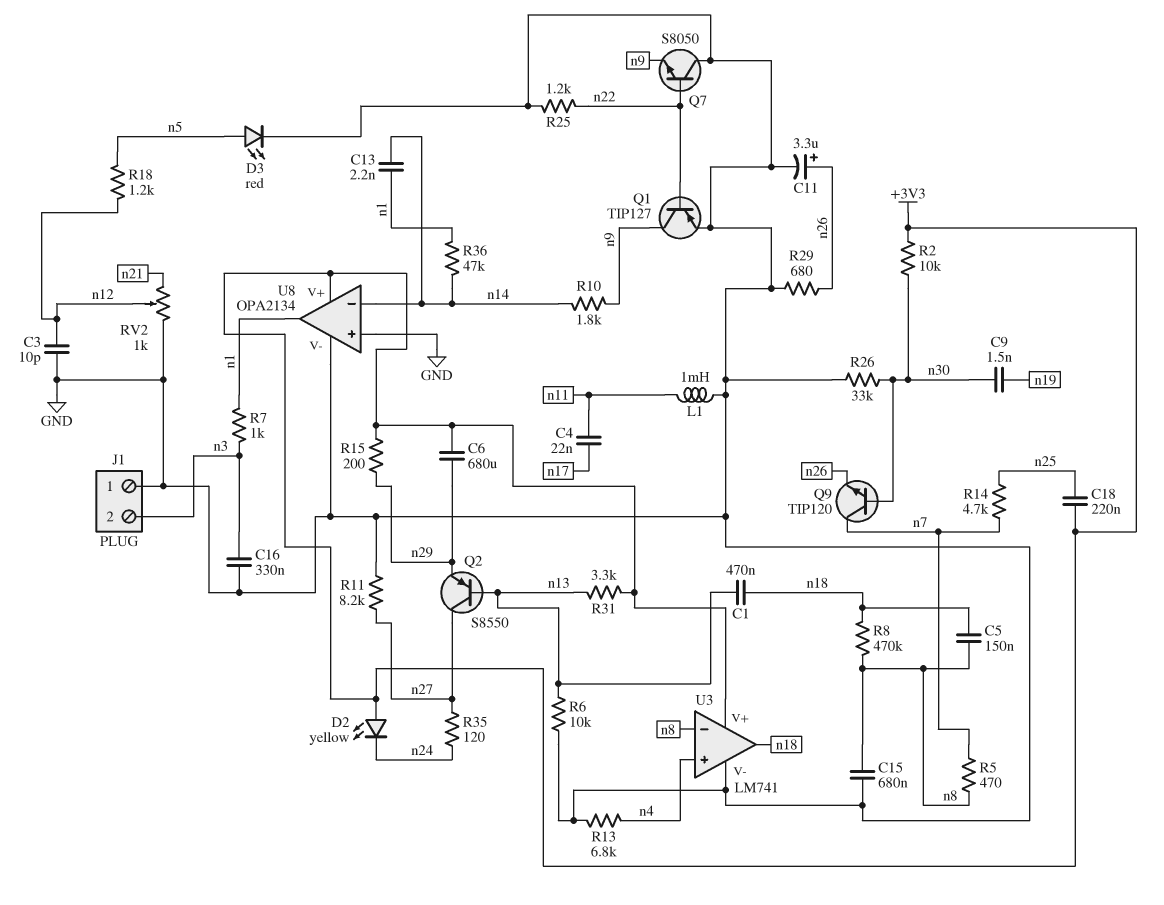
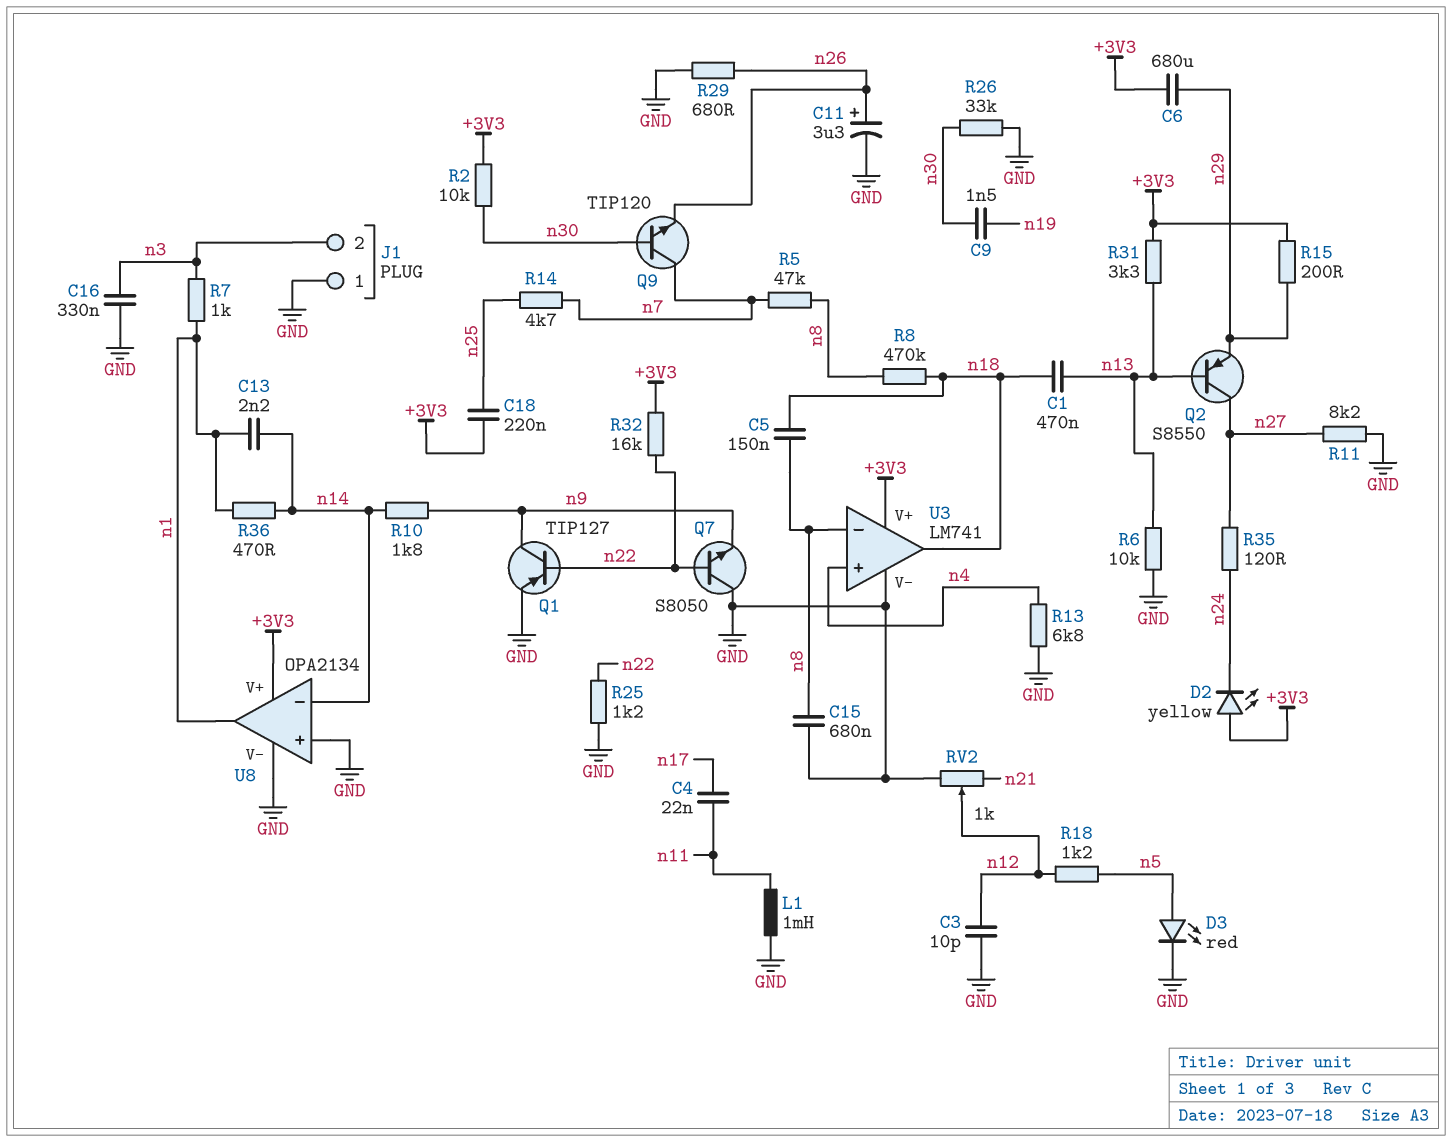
R5: 470 (n7, n8) -> 47k (n7, n8)
R32: none -> 16k (+3V3, n22)
R36: 47k (n1, n14) -> 470 (n1, n14)

